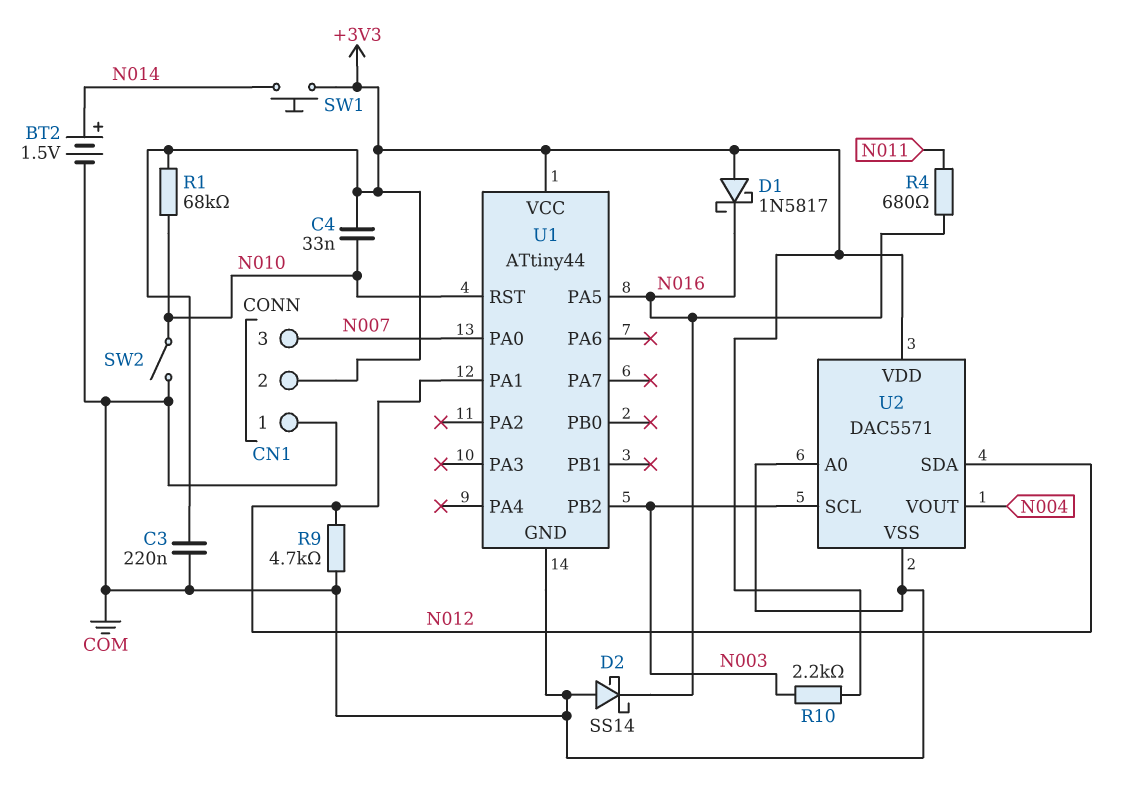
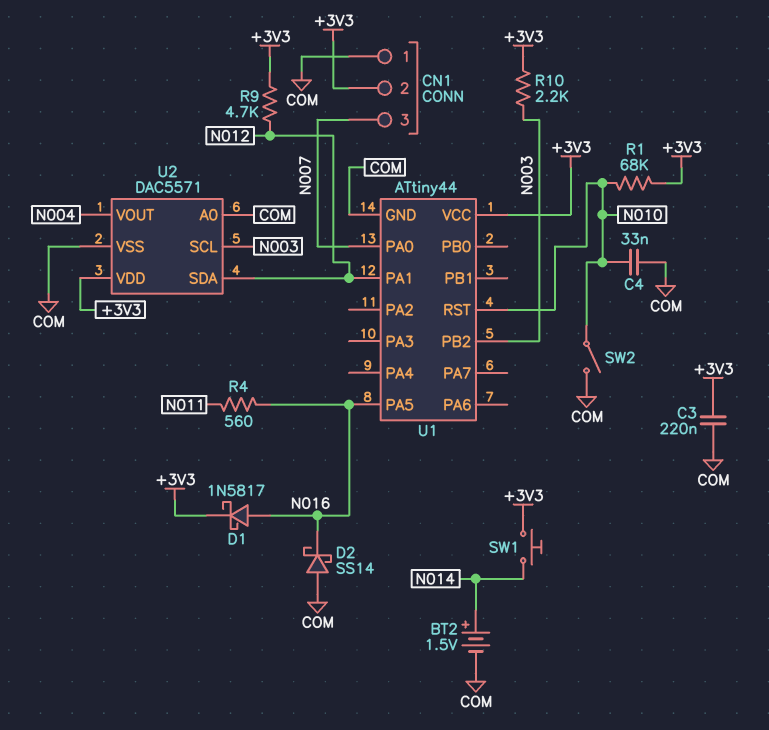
C4: 33nF (+3V3, N010) -> 33nF (COM, N010)
D1: schottky 1N5817 (A +3V3, K N016) -> schottky 1N5817 (A N016, K +3V3)
R4: 680 (N011, N016) -> 560 (N011, N016)
R9: 4.7k (COM, N012) -> 4.7k (+3V3, N012)

